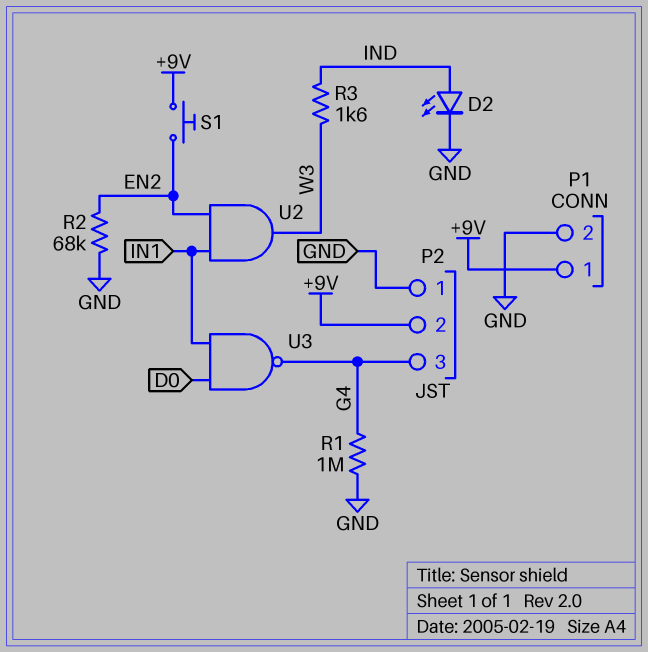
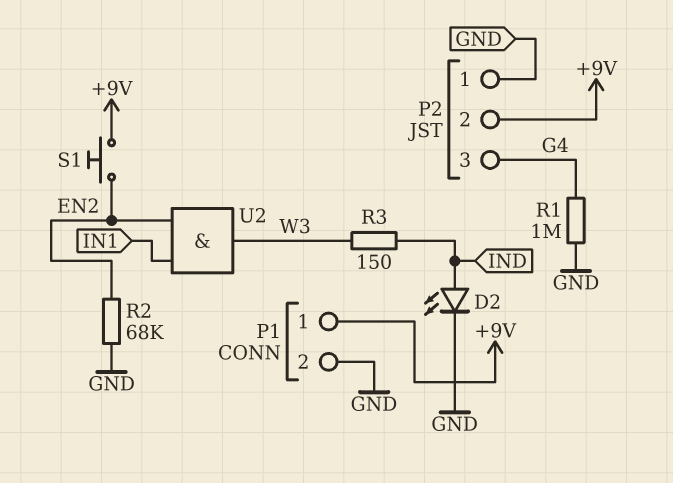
R3: 1.6k (IND, W3) -> 150 (IND, W3)
U3: NAND (in D0, in IN1, out G4) -> none

